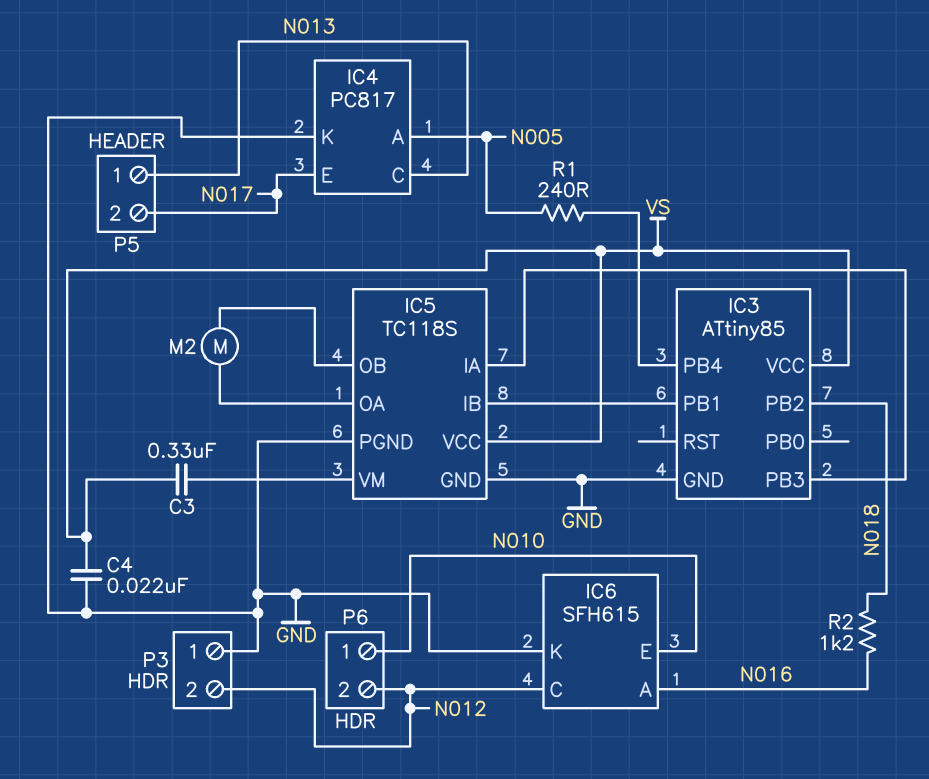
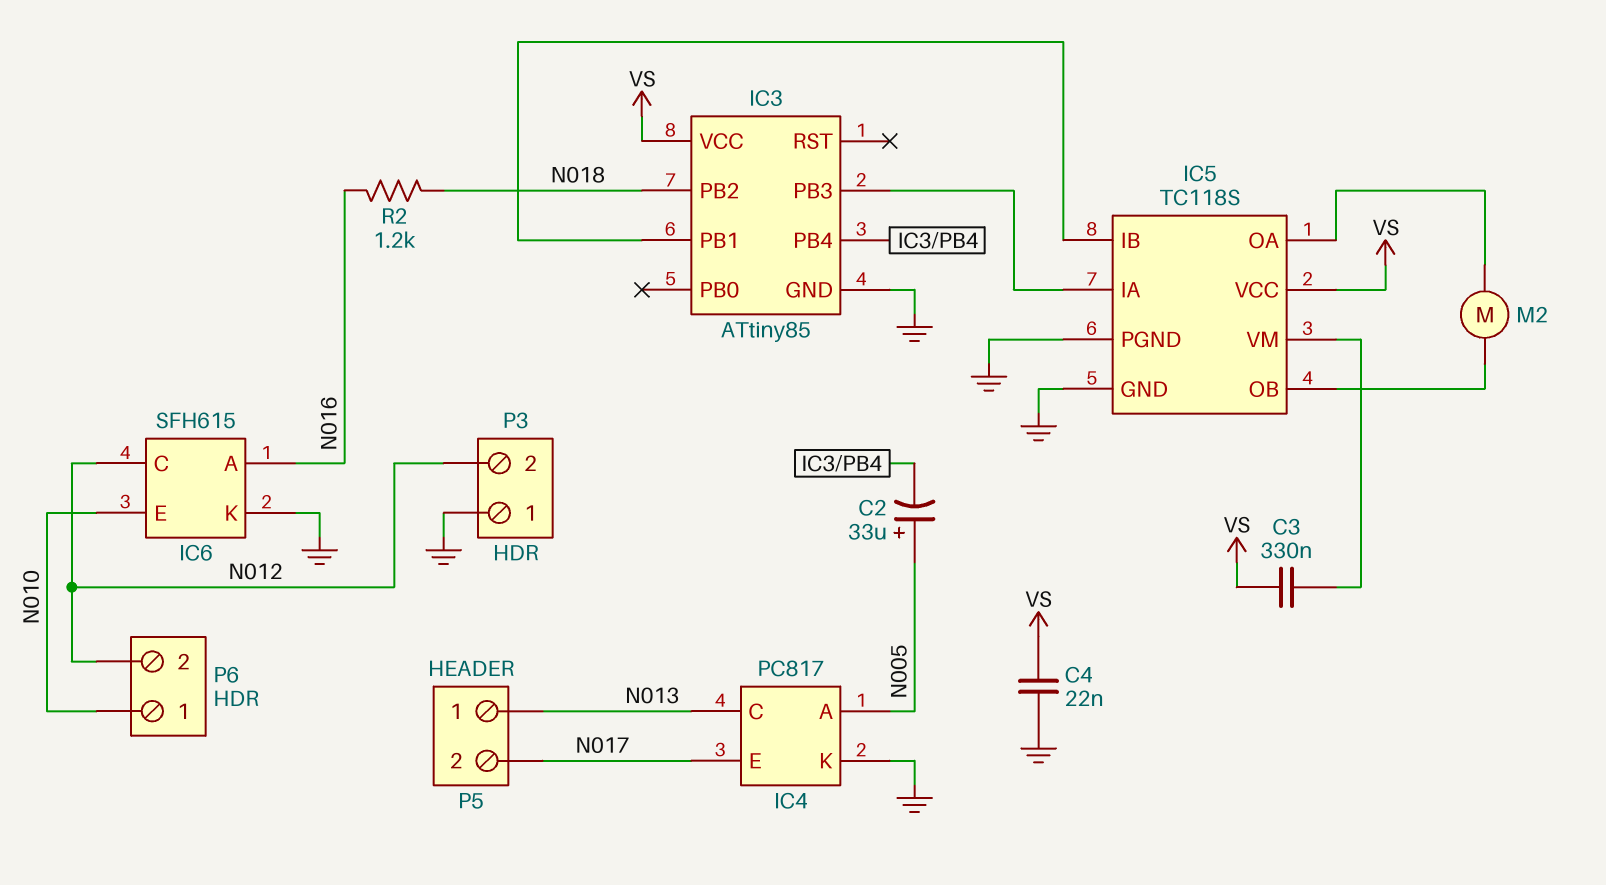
C2: none -> 33uF (plus N005, minus IC3/PB4)
R1: 240 (IC3/PB4, N005) -> none

